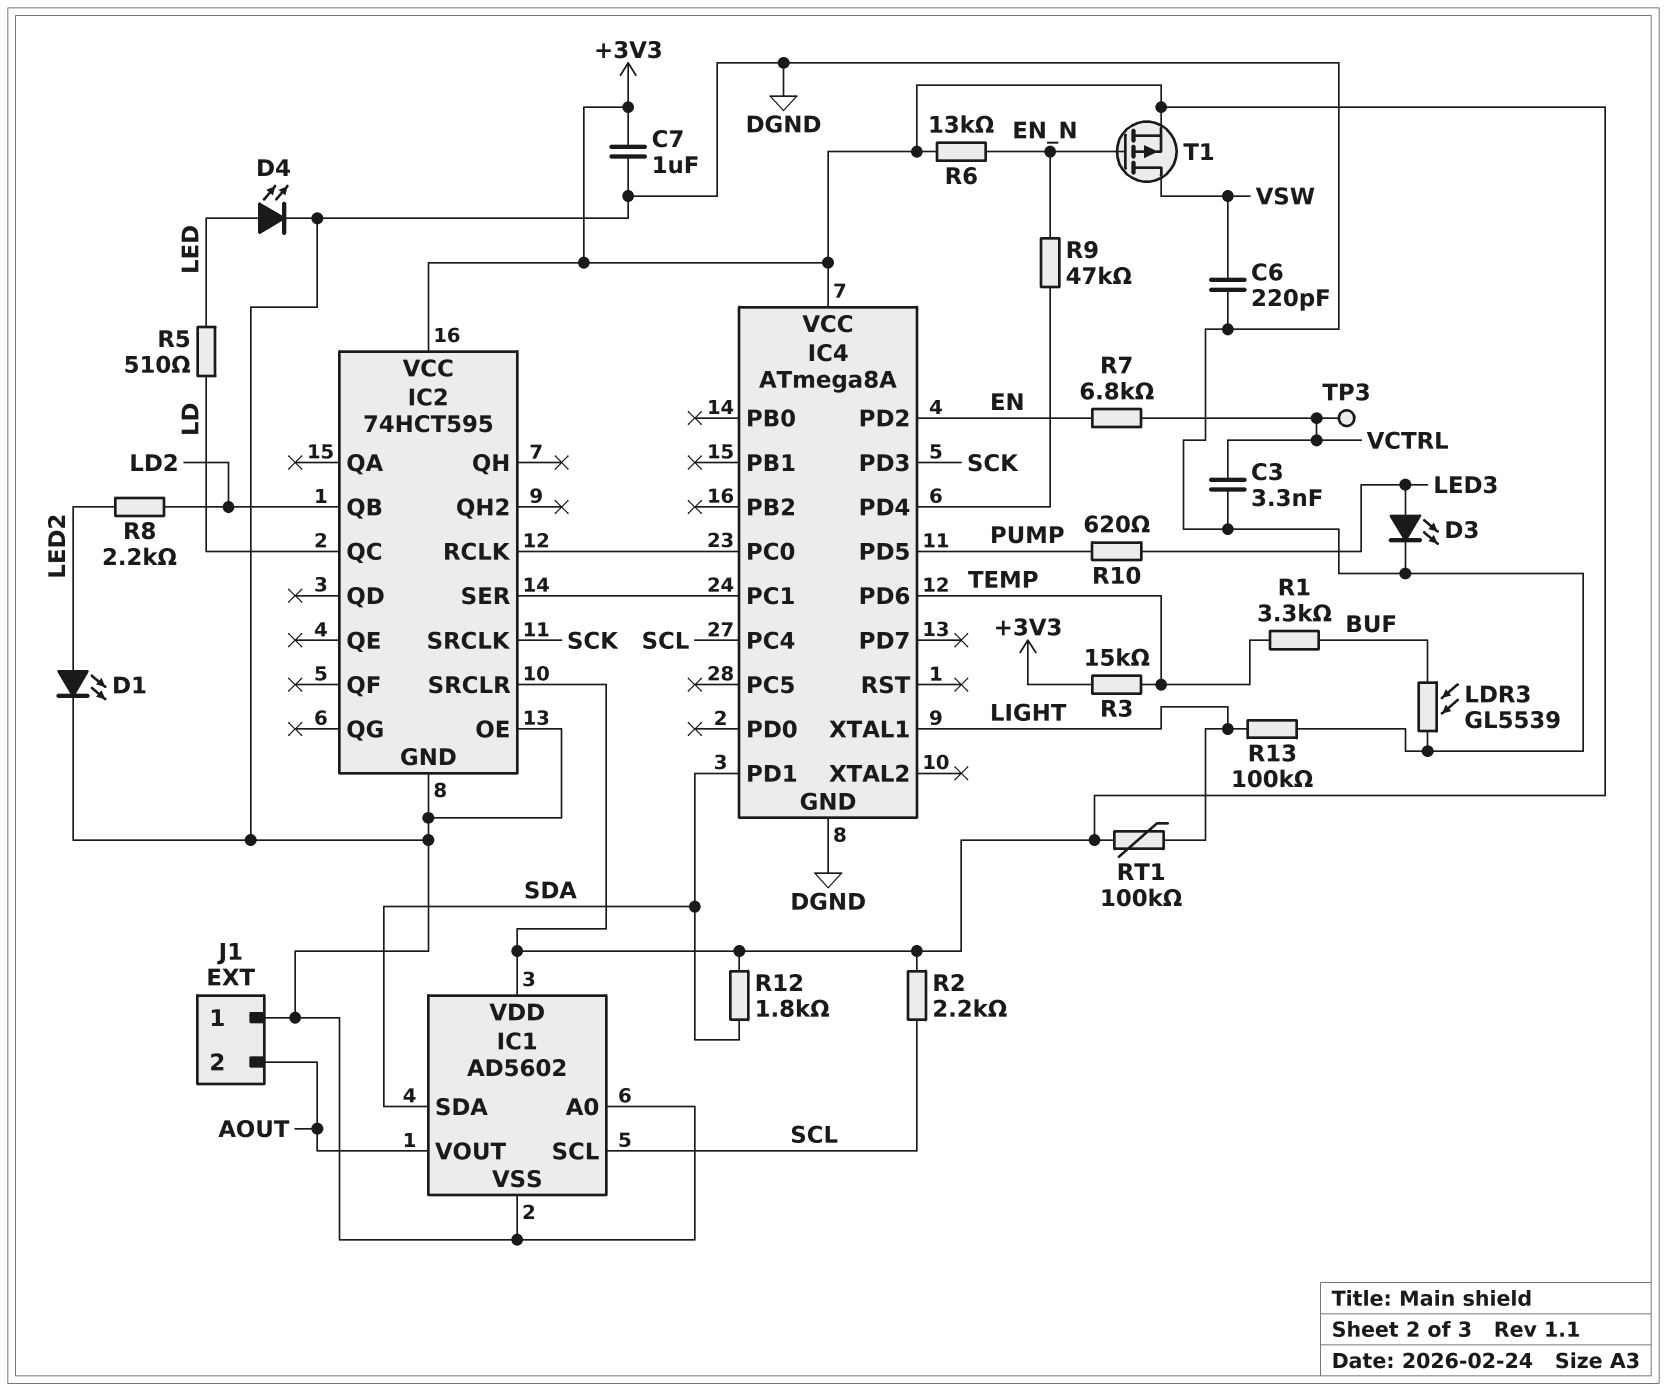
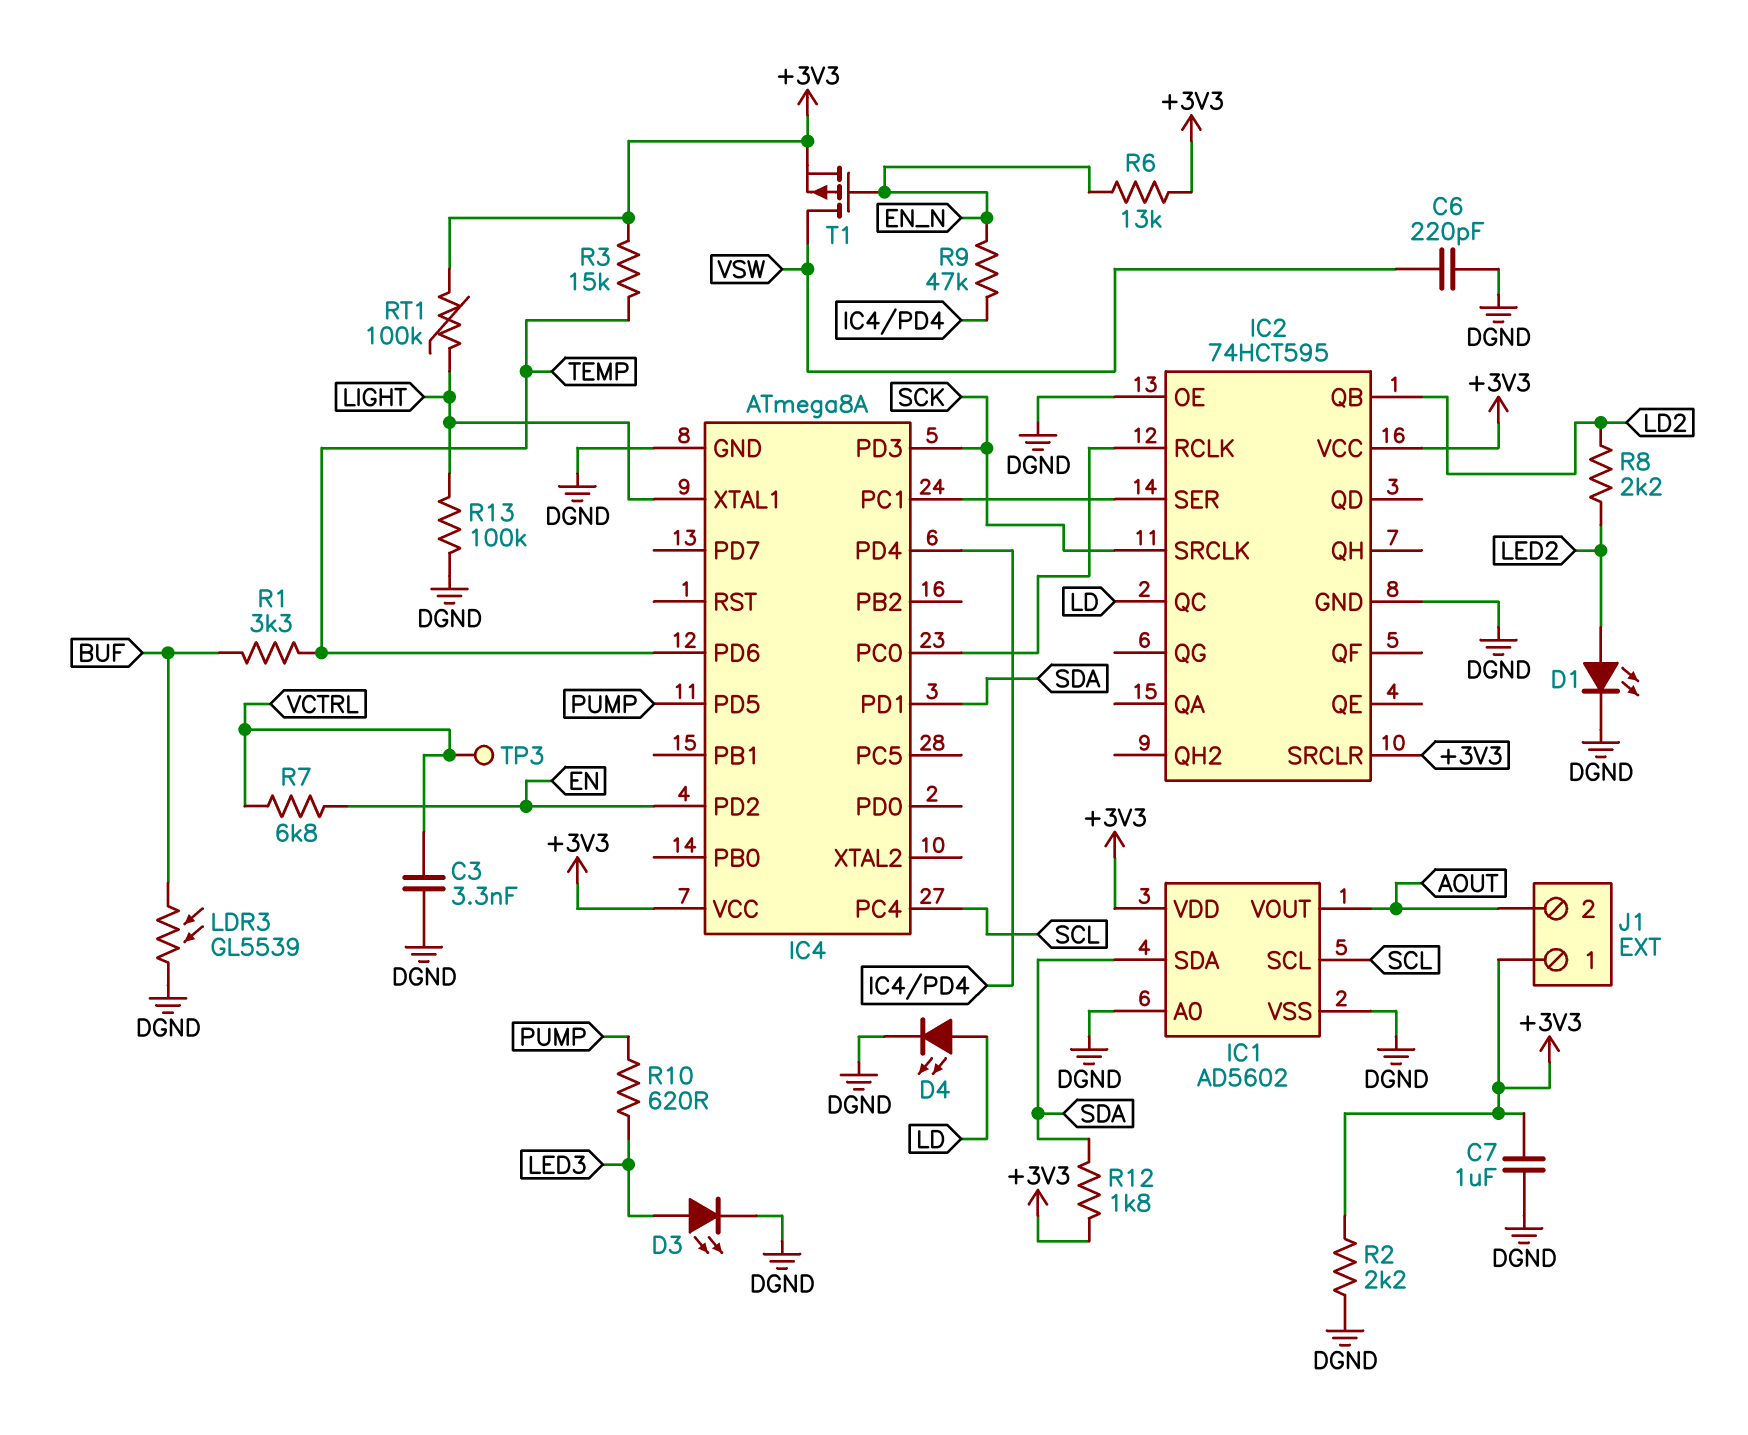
D4: LED (A LED, K DGND) -> LED (A LD, K DGND)
J1 pin 1: DGND -> +3V3
R2: 2.2k (+3V3, SCL) -> 2.2k (+3V3, DGND)
R5: 510 (LD, LED) -> none

